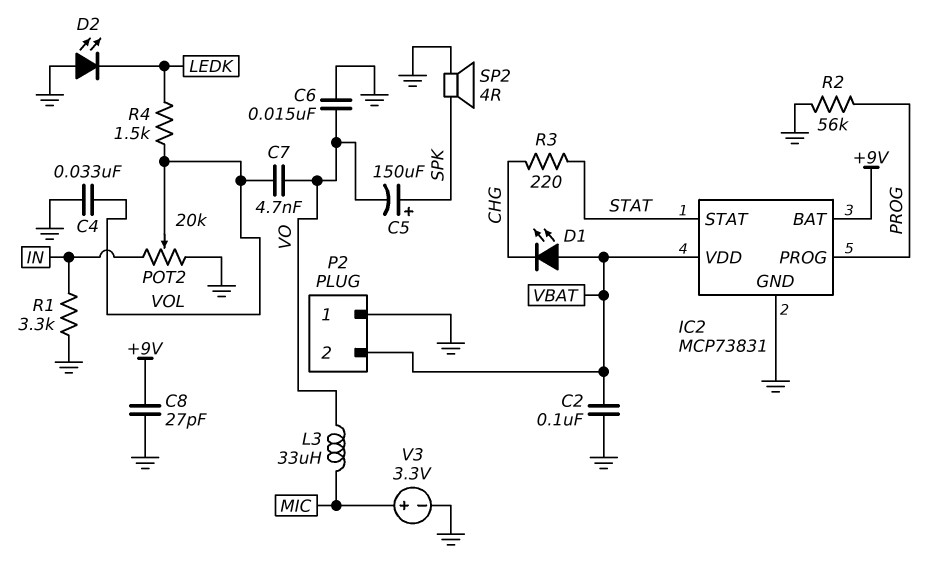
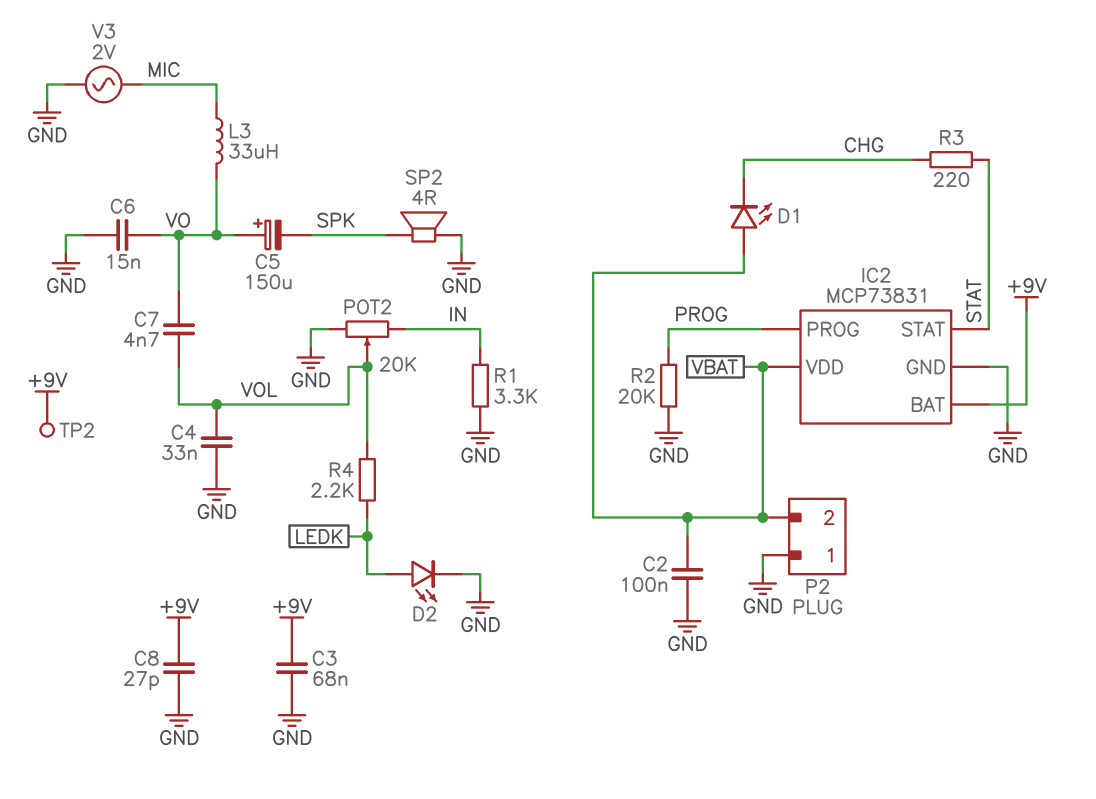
C3: none -> 68nF (+9V, GND)
C5: 150uF (plus SPK, minus VO) -> 150uF (plus VO, minus SPK)
D2: LED (A GND, K LEDK) -> LED (A LEDK, K GND)
R2: 56k (GND, PROG) -> 20k (GND, PROG)
R4: 1.5k (LEDK, VOL) -> 2.2k (LEDK, VOL)
TP2: none -> test point (+9V)
V3: 3.3V (plus MIC, minus GND) -> AC 2V (GND, MIC)

